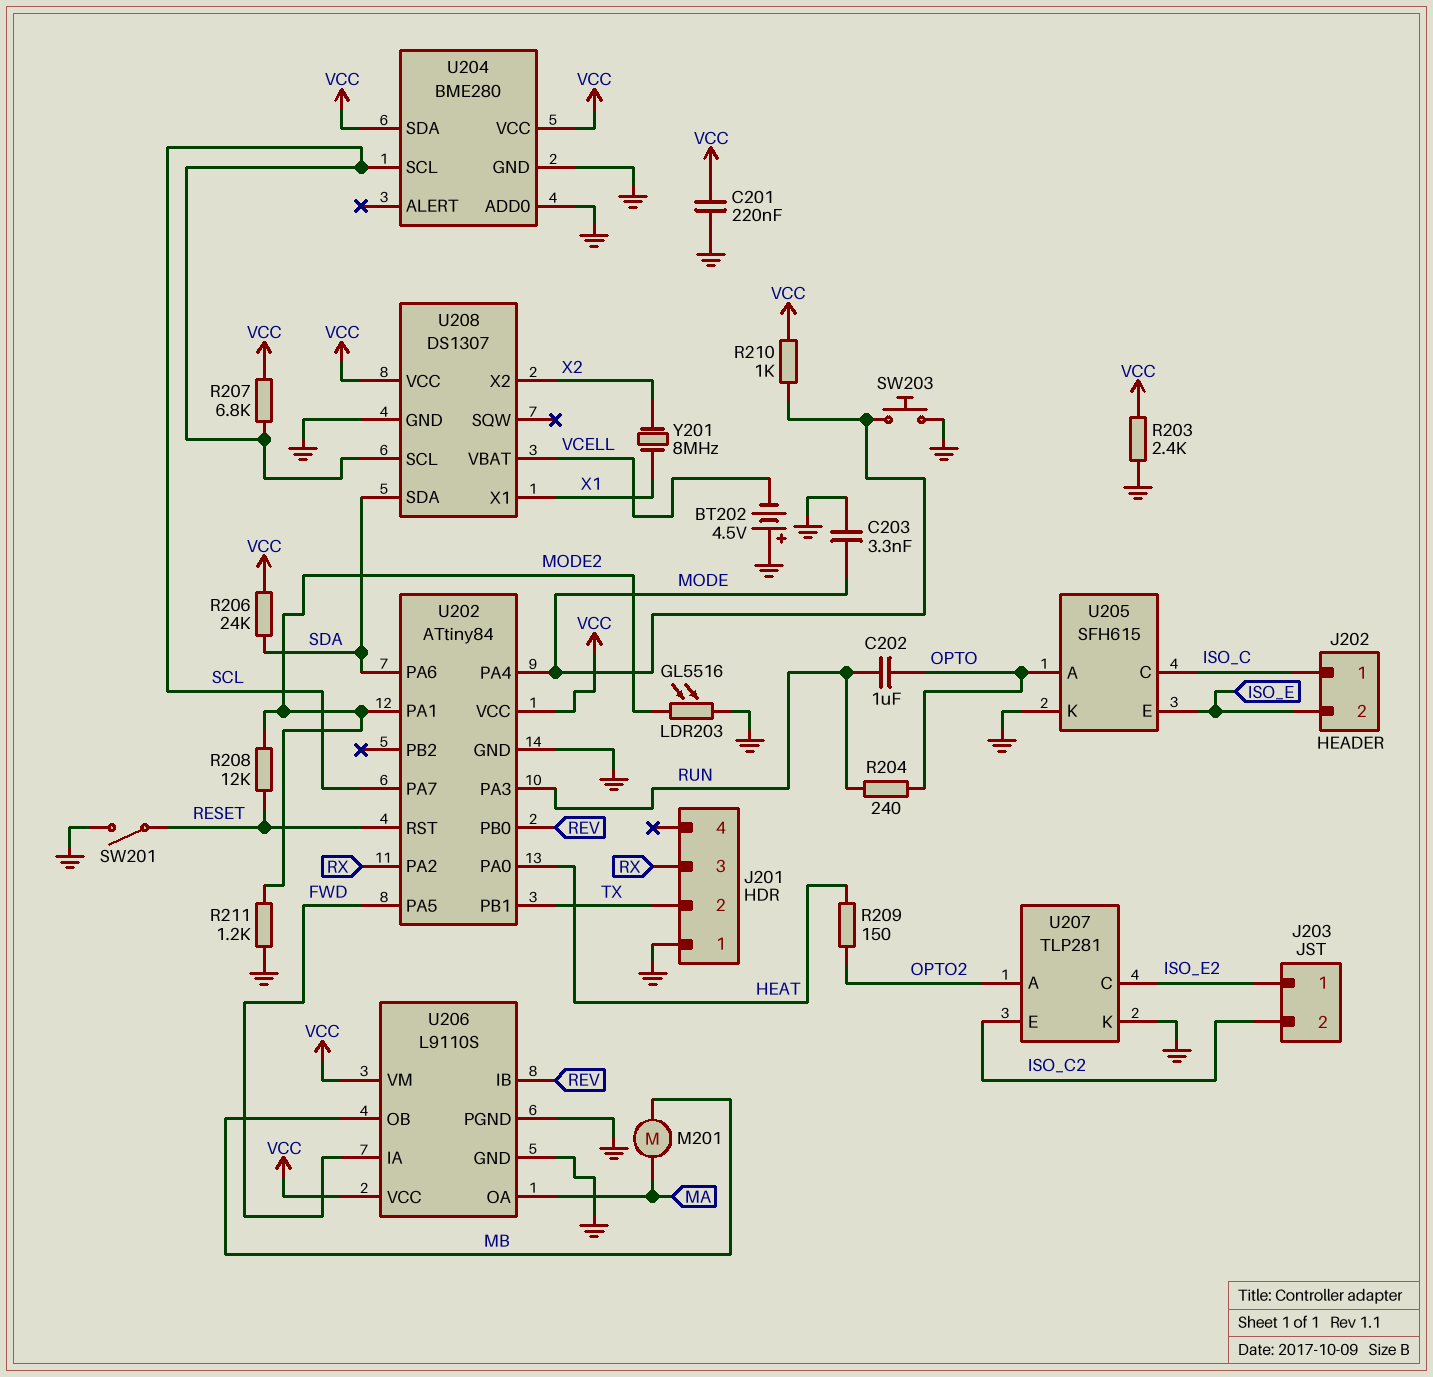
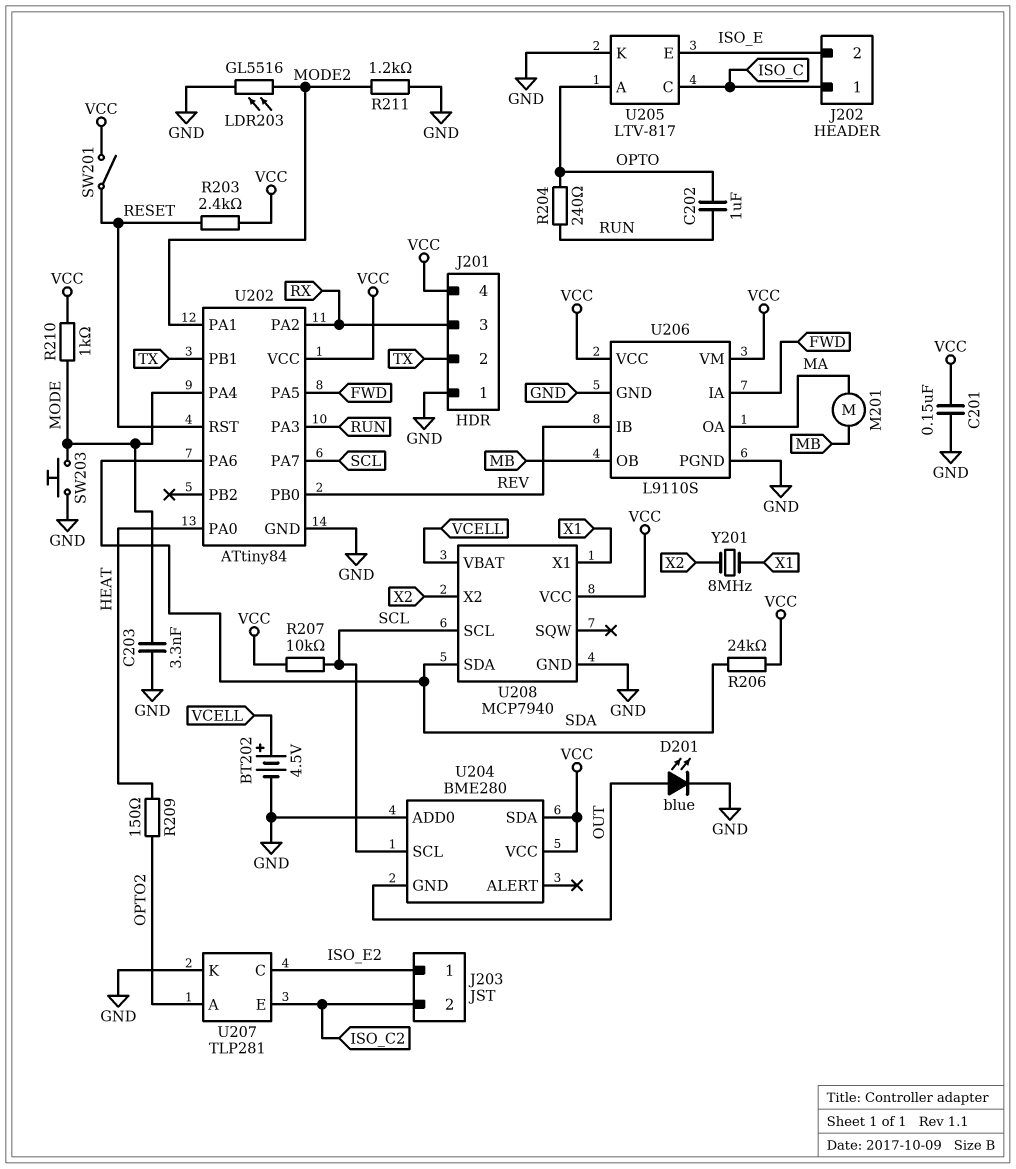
BT202: 4.5V (plus GND, minus VCELL) -> 4.5V (plus VCELL, minus GND)
C201: 220nF (GND, VCC) -> 150nF (GND, VCC)
D201: none -> LED blue (A OUT, K GND)
J201 pin 4: none -> VCC
R203: 2.4k (GND, VCC) -> 2.4k (RESET, VCC)
R207: 6.8k (SCL, VCC) -> 10k (SCL, VCC)
R208: 12k (MODE2, RESET) -> none
SW201: switch (GND, RESET) -> switch (RESET, VCC)
U204 pin GND: GND -> OUT
U205: SFH615 -> LTV-817
U208: DS1307 -> MCP7940

